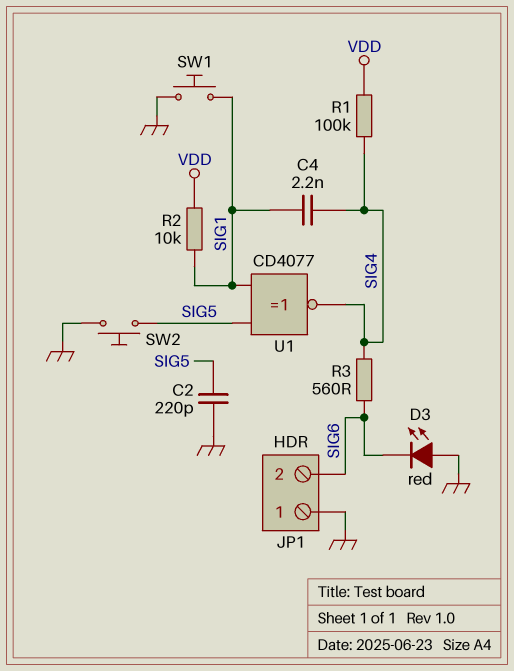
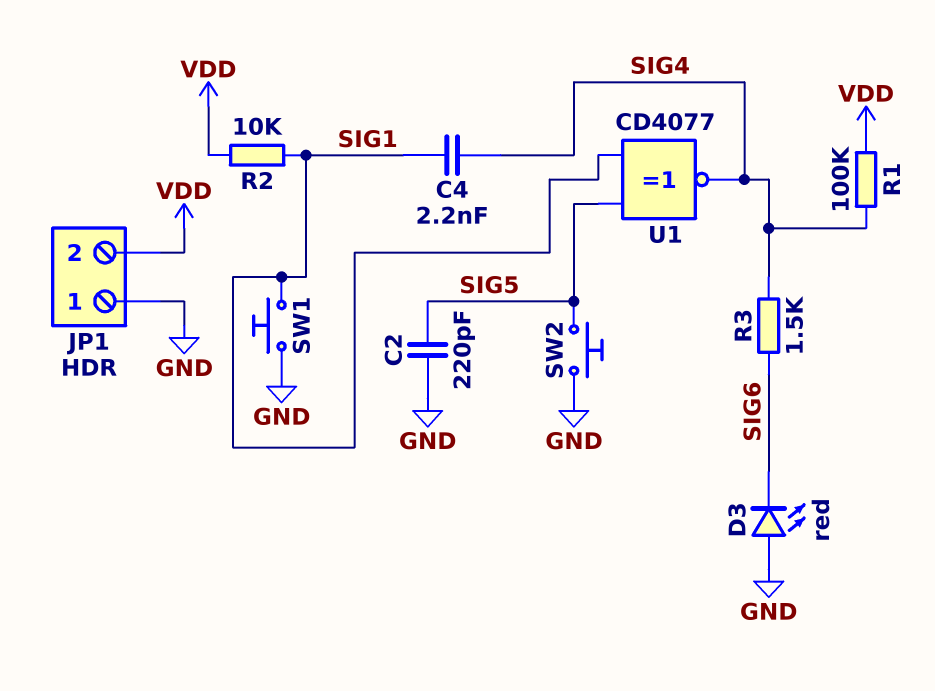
JP1 pin 2: SIG6 -> VDD
R3: 560 (SIG4, SIG6) -> 1.5k (SIG4, SIG6)

